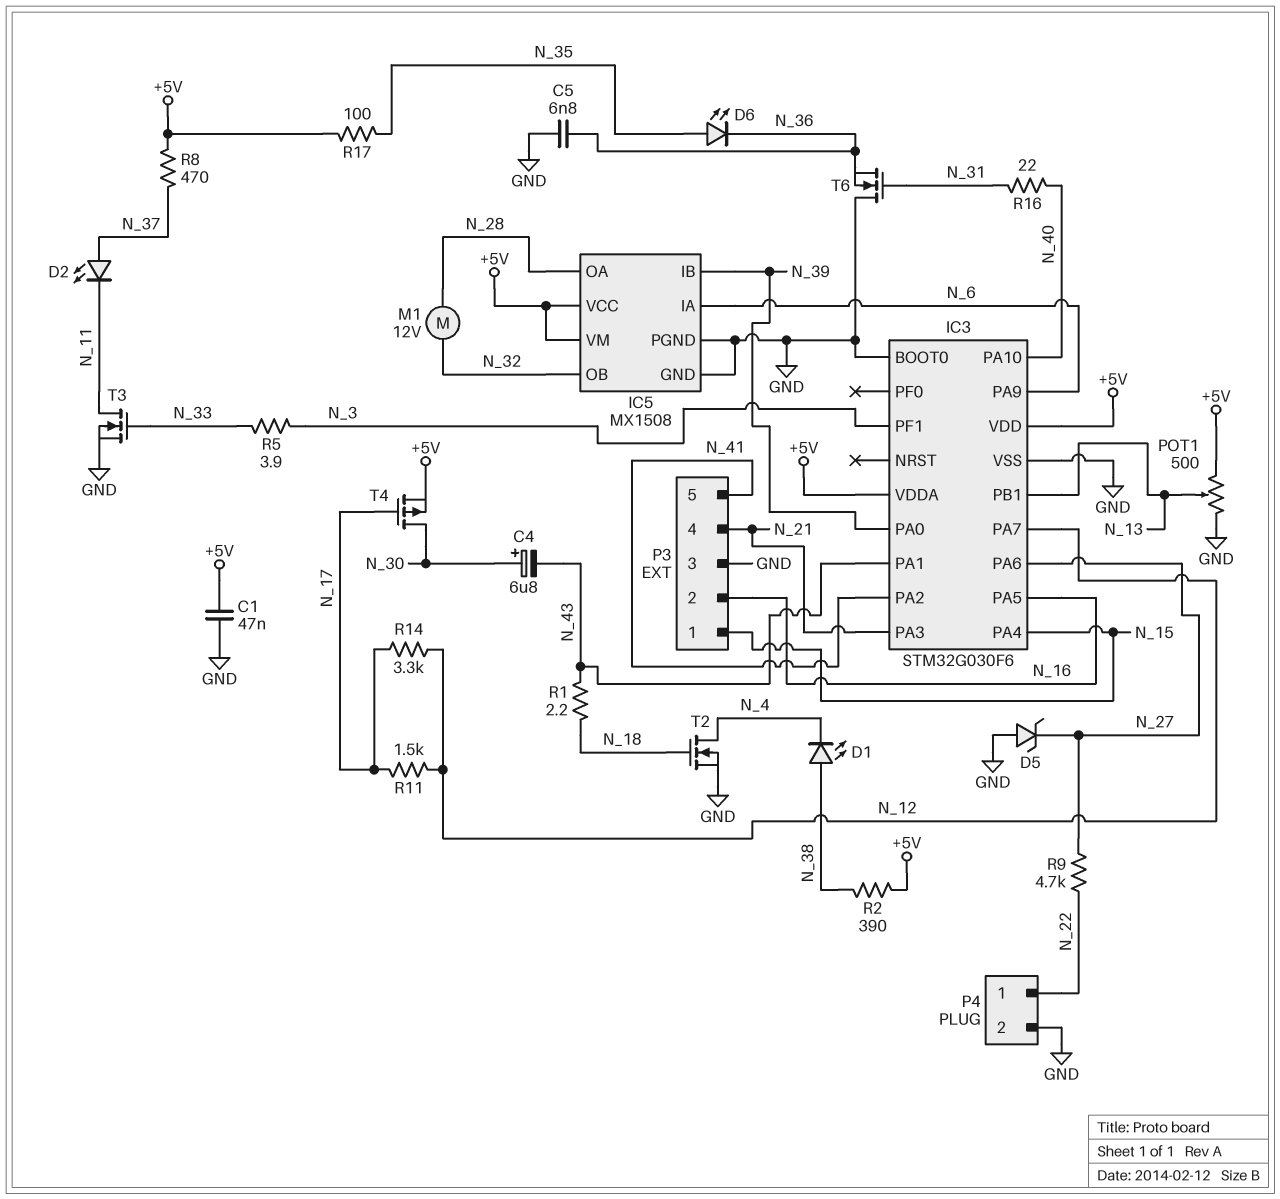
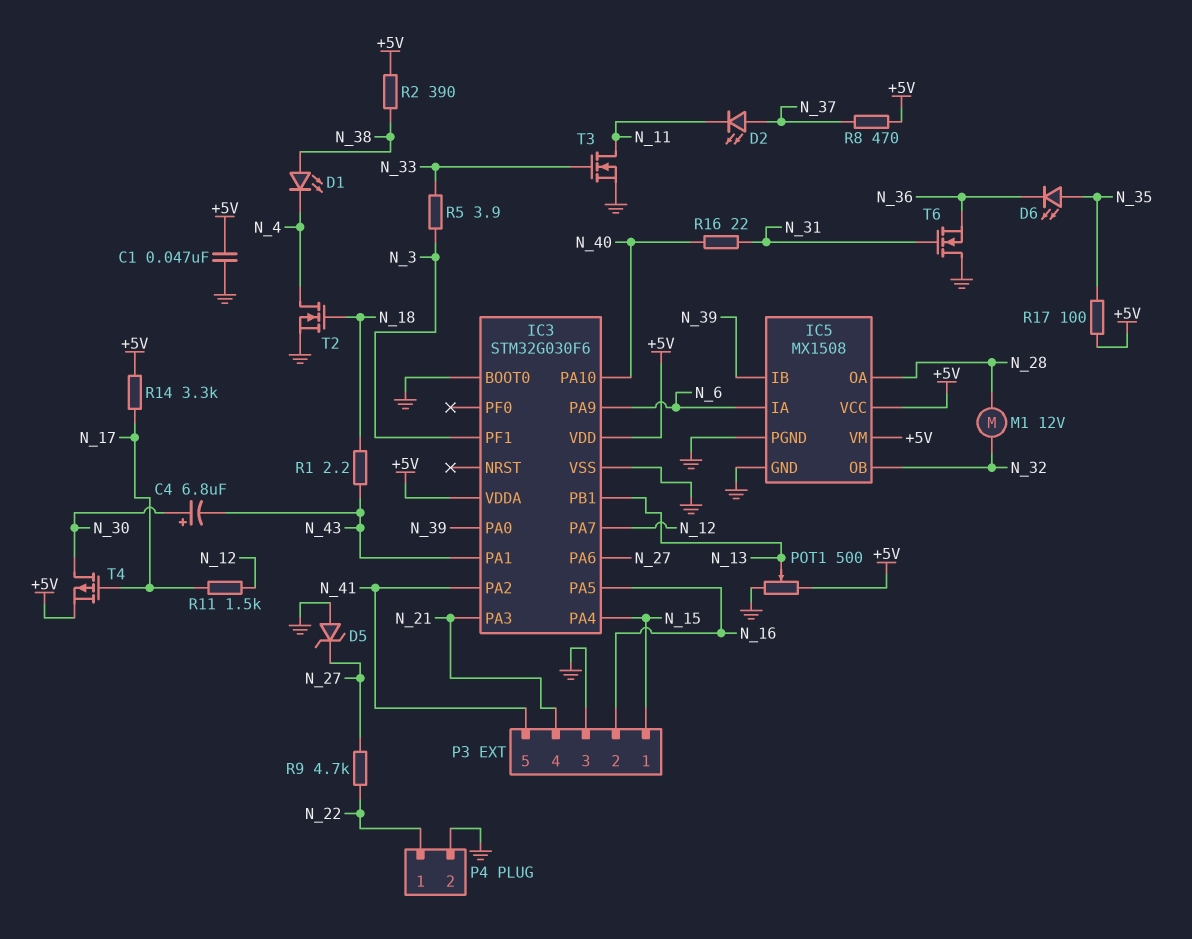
C5: 6.8nF (GND, N_36) -> none
R14: 3.3k (N_12, N_17) -> 3.3k (+5V, N_17)

